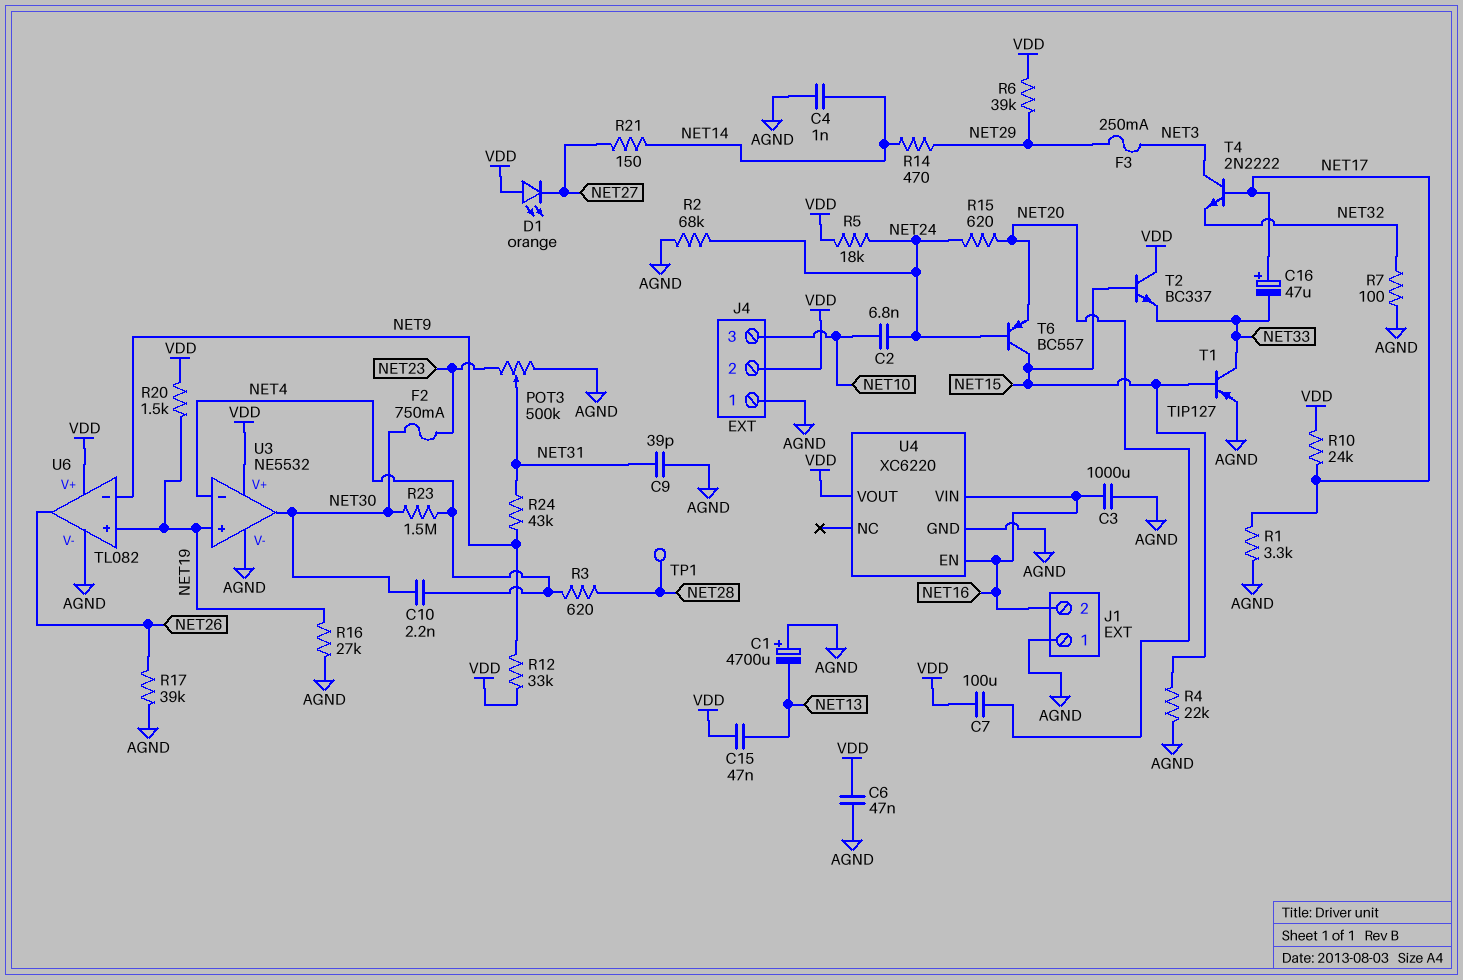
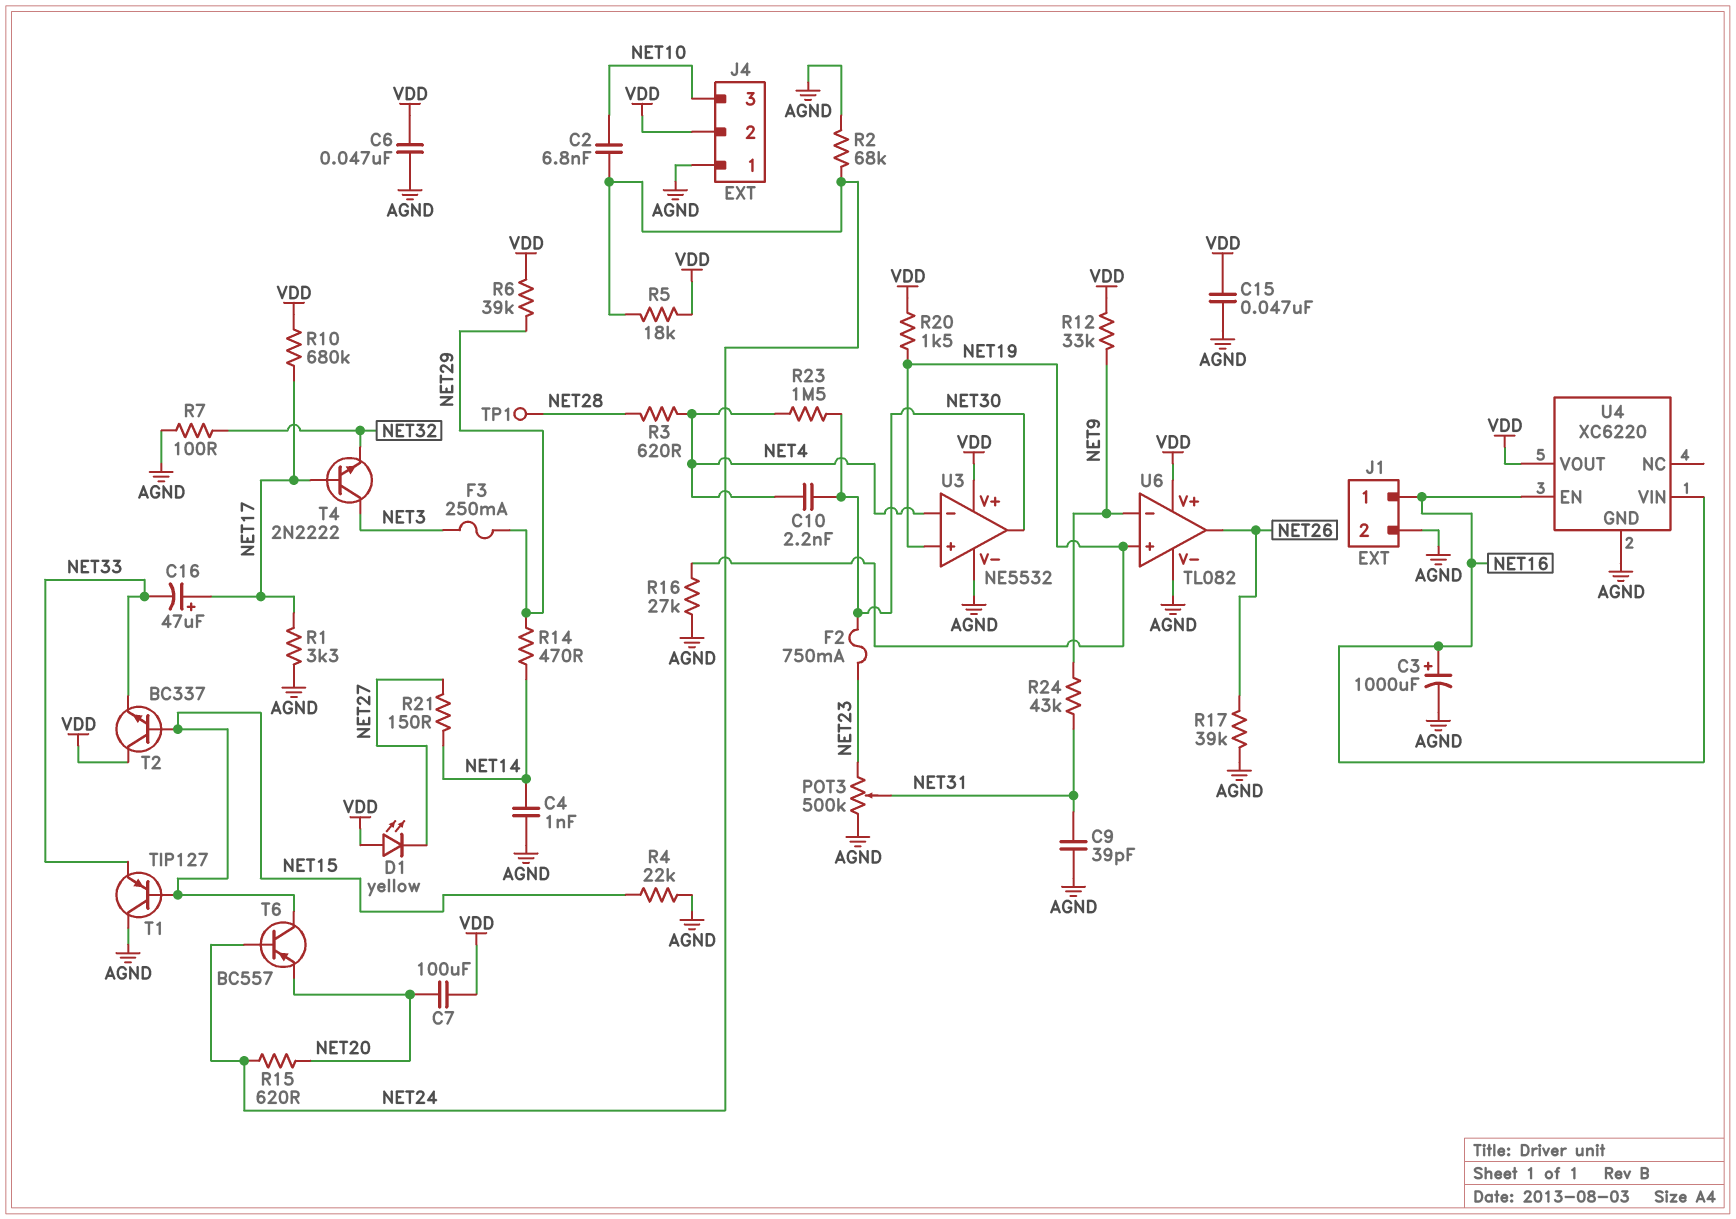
C1: 4700uF (plus AGND, minus NET13) -> none
C3: 1000uF (AGND, NET16) -> 1000uF (plus NET16, minus AGND)
C15: 47nF (NET13, VDD) -> 47nF (AGND, VDD)
D1: LED orange (A VDD, K NET27) -> LED yellow (A VDD, K NET27)
J1 pin 1: AGND -> NET16
J1 pin 2: NET16 -> AGND
R10: 24k (NET17, VDD) -> 680k (NET17, VDD)
T1: PNP TIP127 (B NET15, C NET33, E AGND) -> PNP TIP127 (B NET15, C AGND, E NET33)

